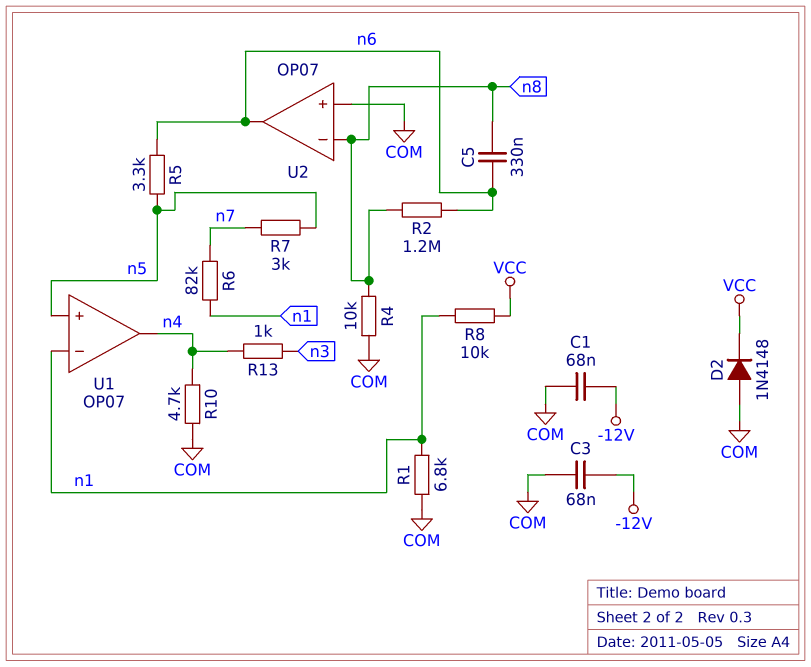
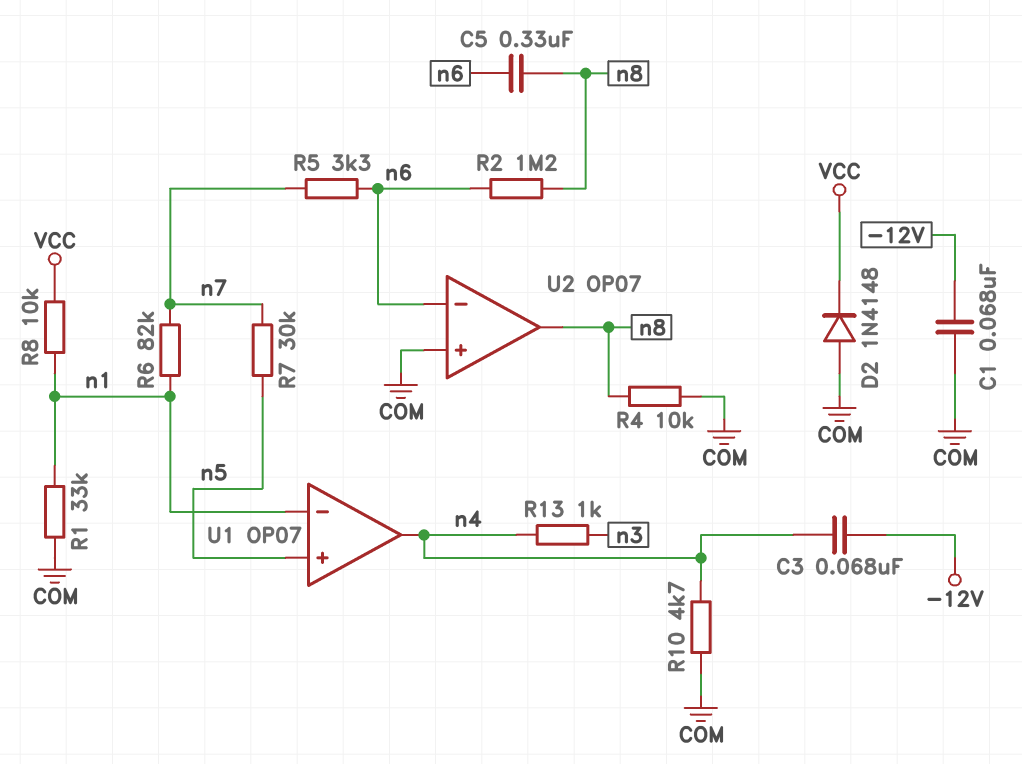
C3: 68nF (-12V, COM) -> 68nF (-12V, n4)
R1: 6.8k (COM, n1) -> 33k (COM, n1)
R5: 3.3k (n5, n6) -> 3.3k (n6, n7)
R7: 3k (n5, n7) -> 30k (n5, n7)
U2 pin in-: n8 -> n6
U2 pin out: n6 -> n8

